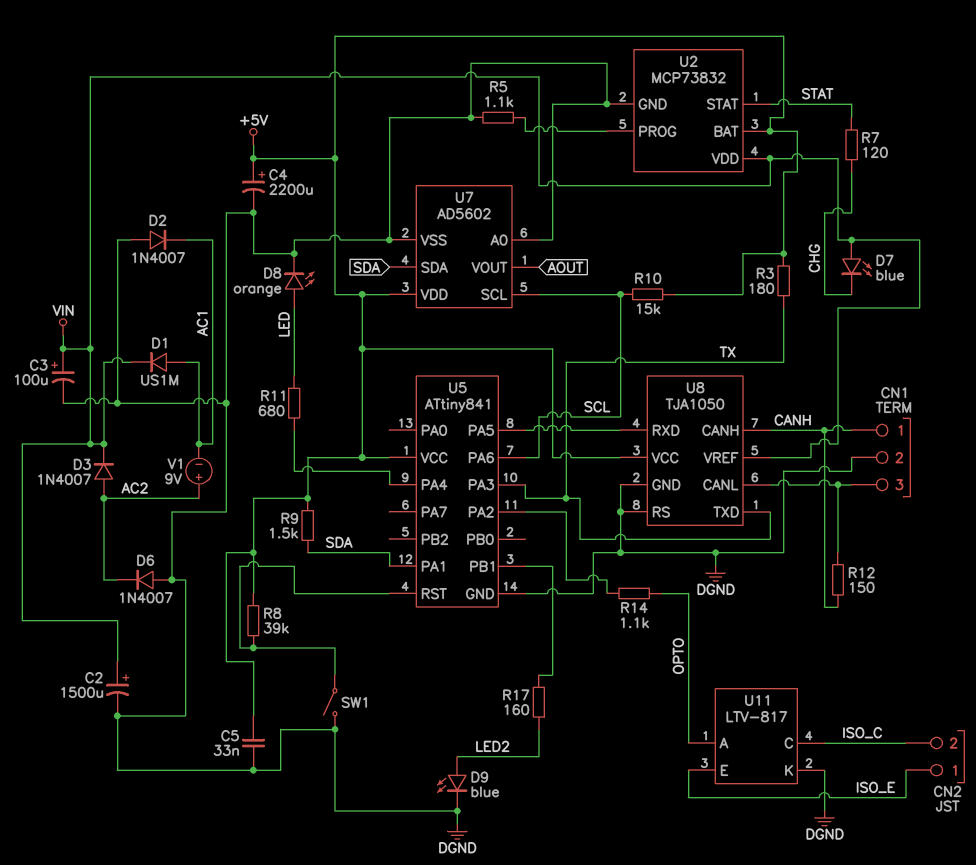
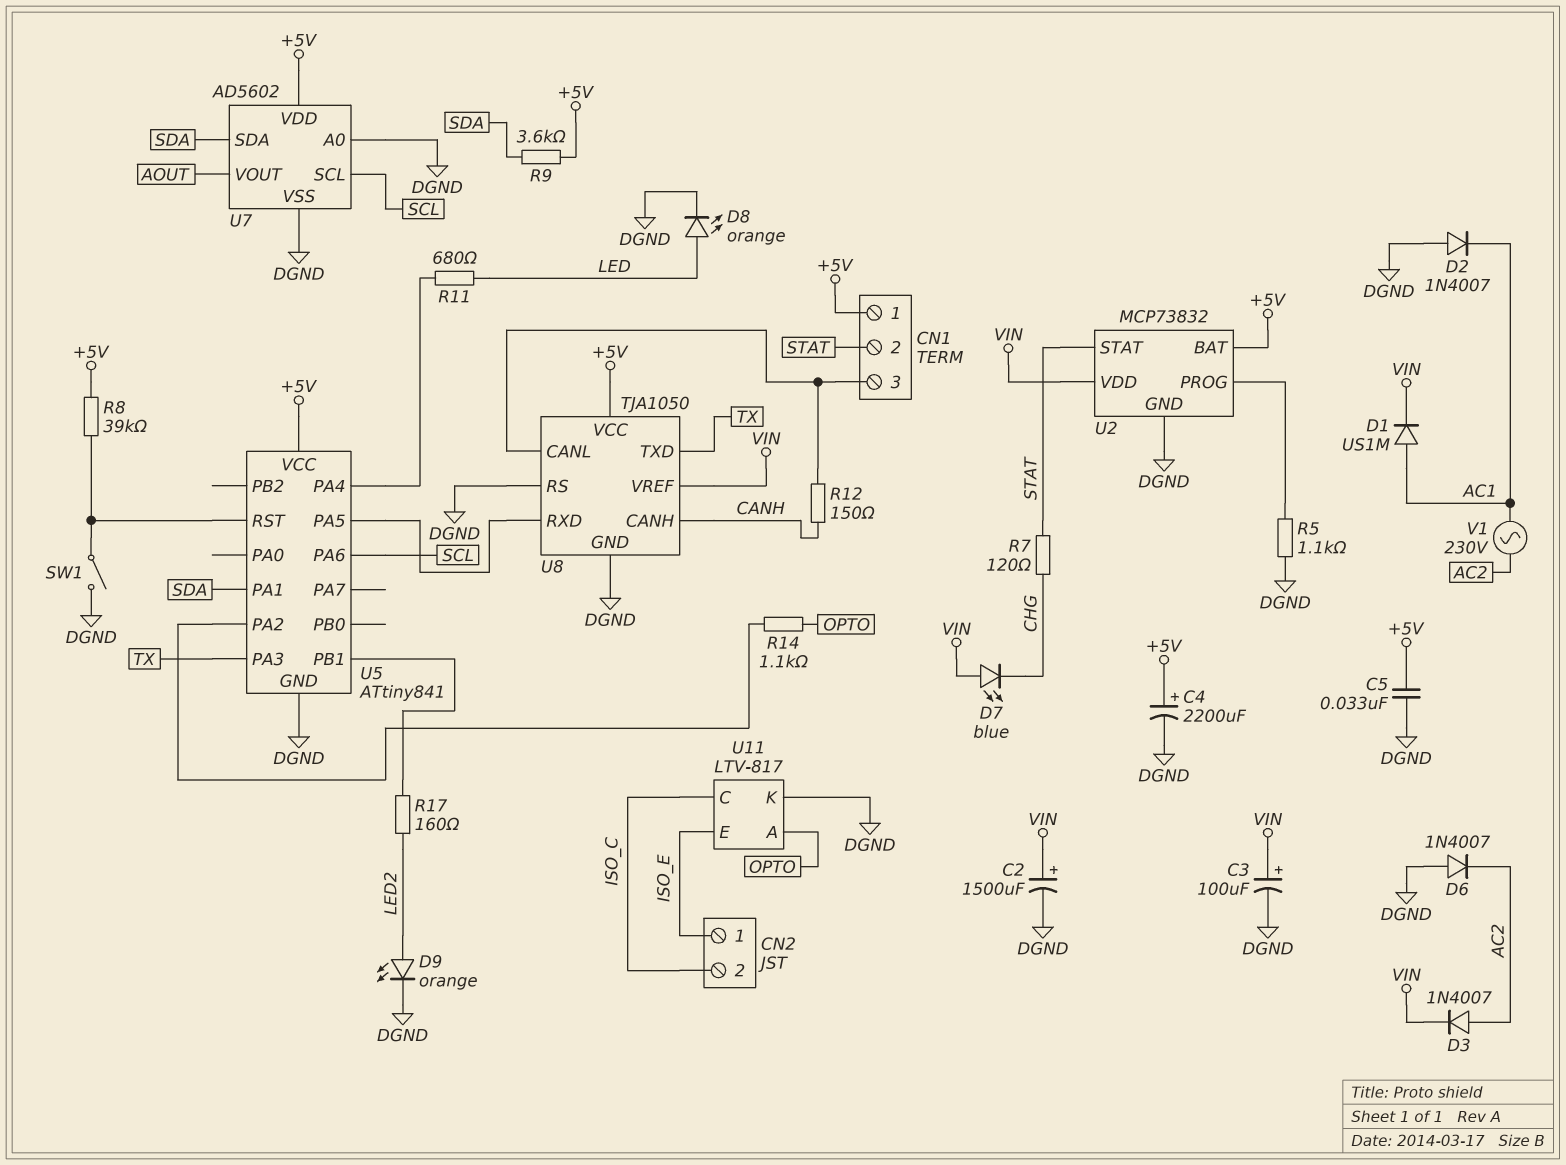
CN1 pin 1: CANH -> +5V
CN1 pin 2: DGND -> STAT
D9: LED blue (A LED2, K DGND) -> LED orange (A LED2, K DGND)
R3: 180 (+5V, TX) -> none
R9: 1.5k (+5V, SDA) -> 3.6k (+5V, SDA)
R10: 15k (+5V, SCL) -> none
V1: 9V (plus AC2, minus AC1) -> AC 230V (AC1, AC2)

